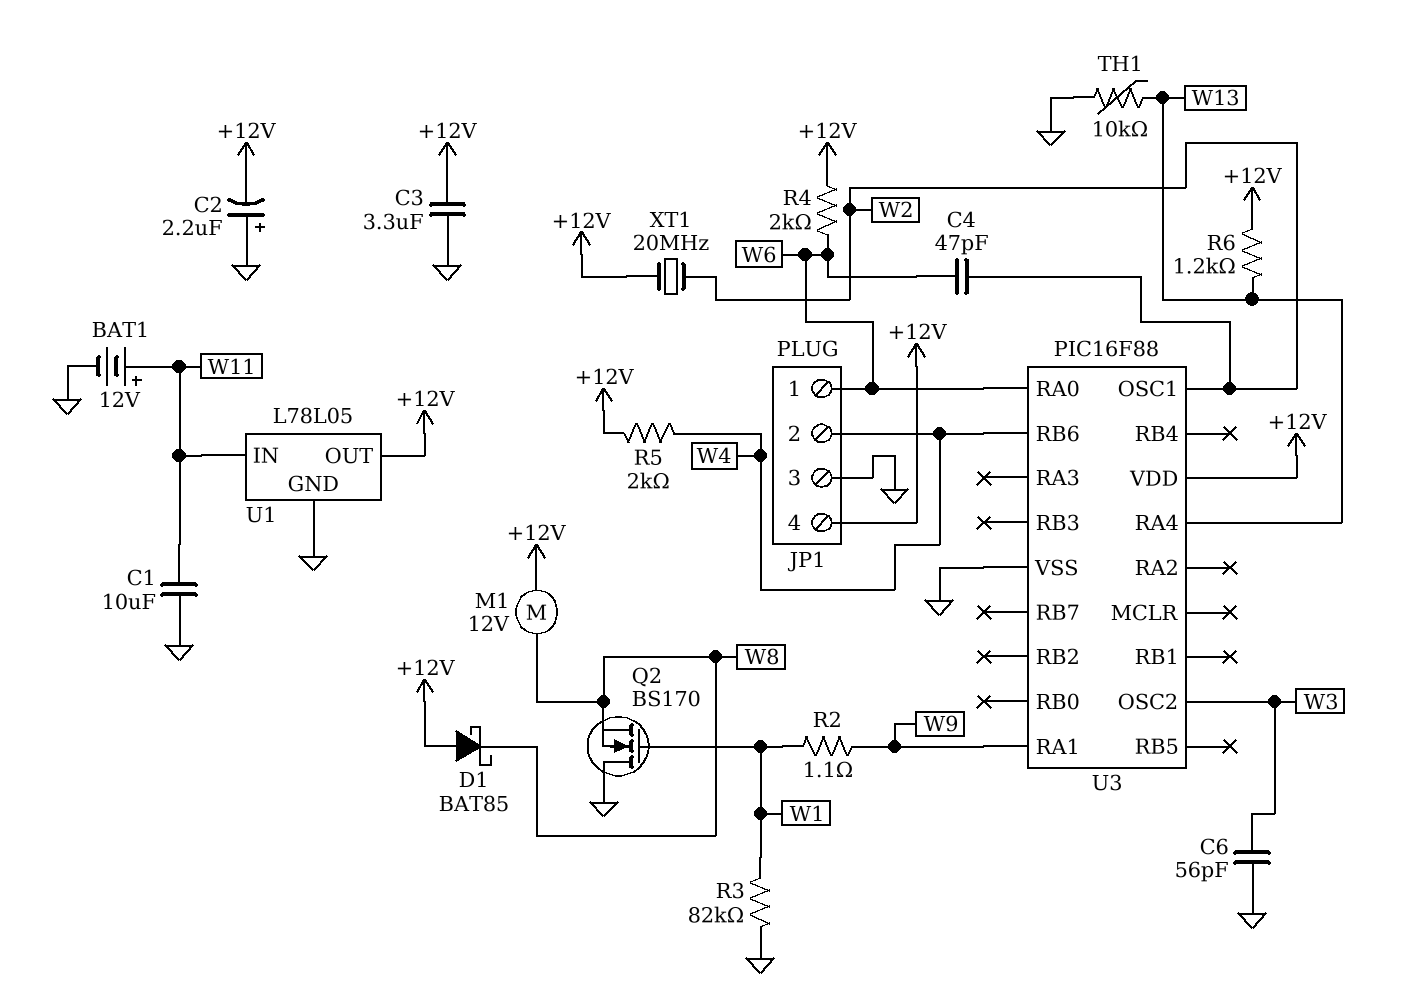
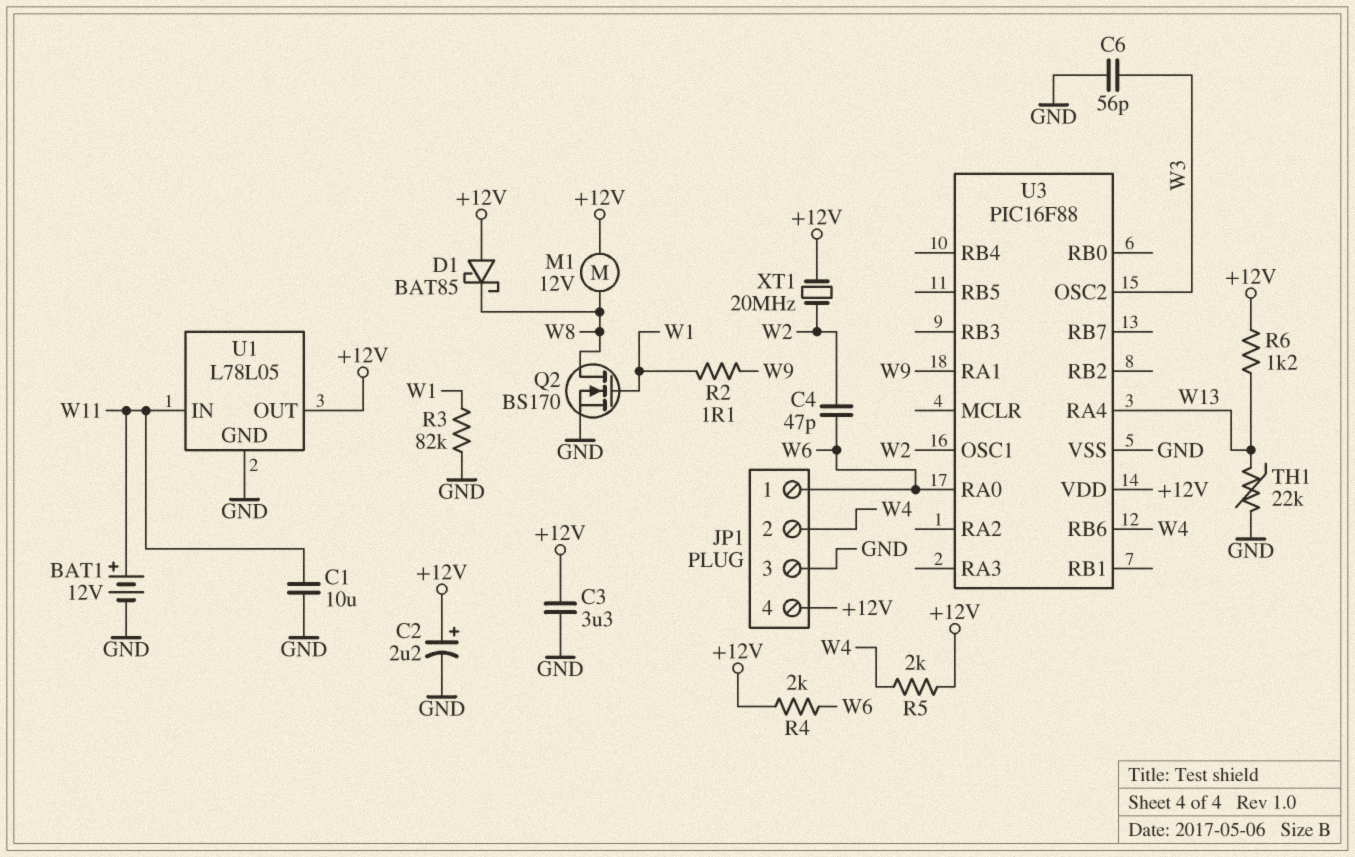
C2: 2.2uF (plus GND, minus +12V) -> 2.2uF (plus +12V, minus GND)
Q2: NMOS BS170 (G W1, D GND, S W8) -> NMOS BS170 (G W1, D W8, S GND)
TH1: 10k (GND, W13) -> 22k (GND, W13)

